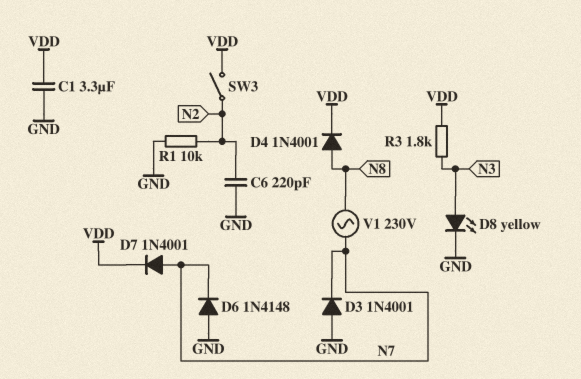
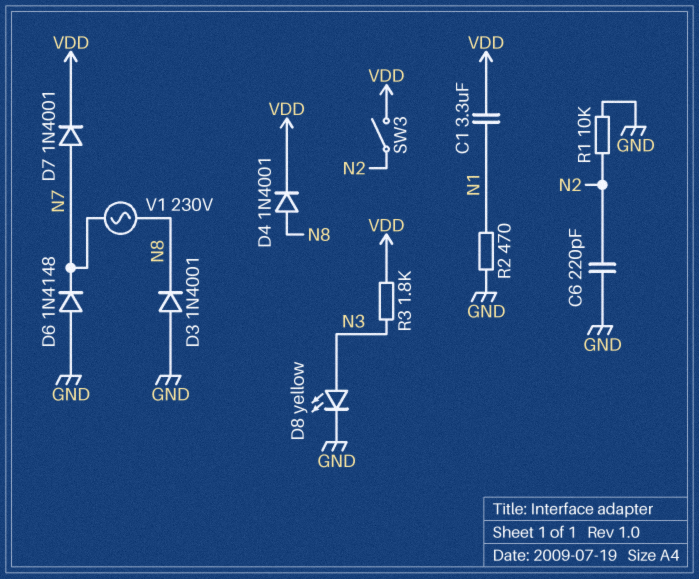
C1: 3.3uF (GND, VDD) -> 3.3uF (N1, VDD)
D3: diode 1N4001 (A GND, K N7) -> diode 1N4001 (A GND, K N8)
R2: none -> 470 (GND, N1)

